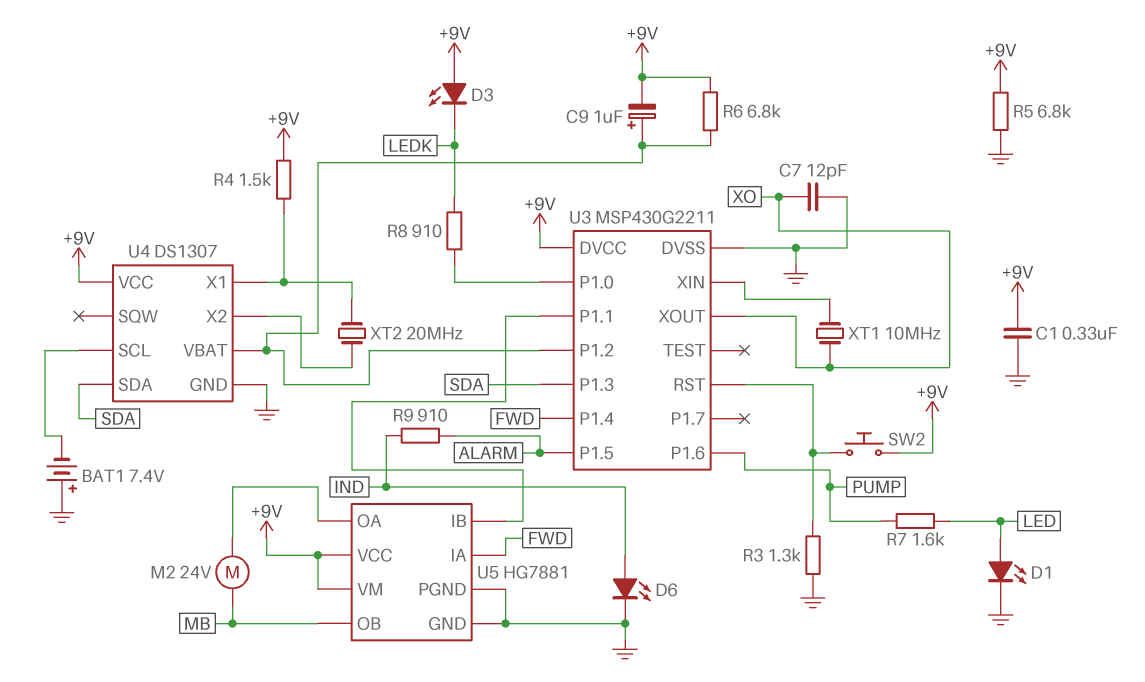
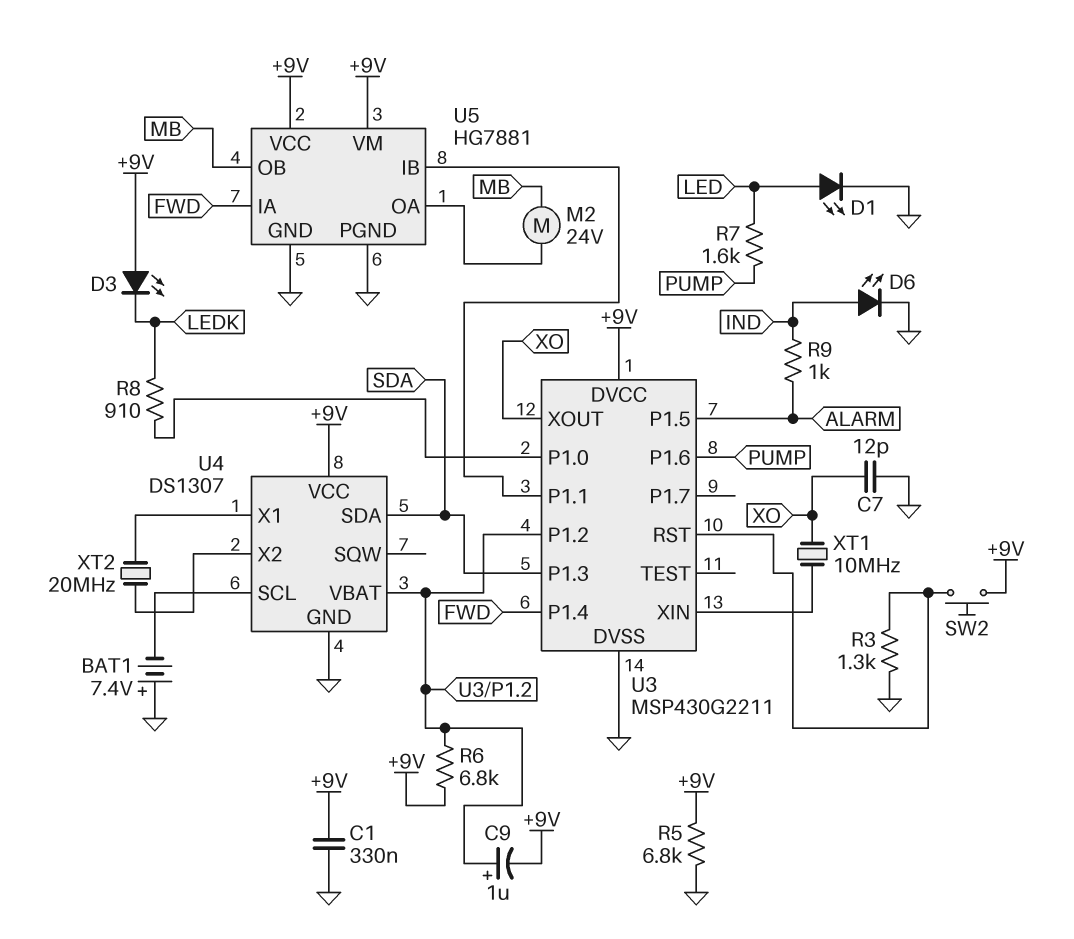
R4: 1.5k (+9V, U4/X1) -> none
R9: 910 (ALARM, IND) -> 1k (ALARM, IND)

